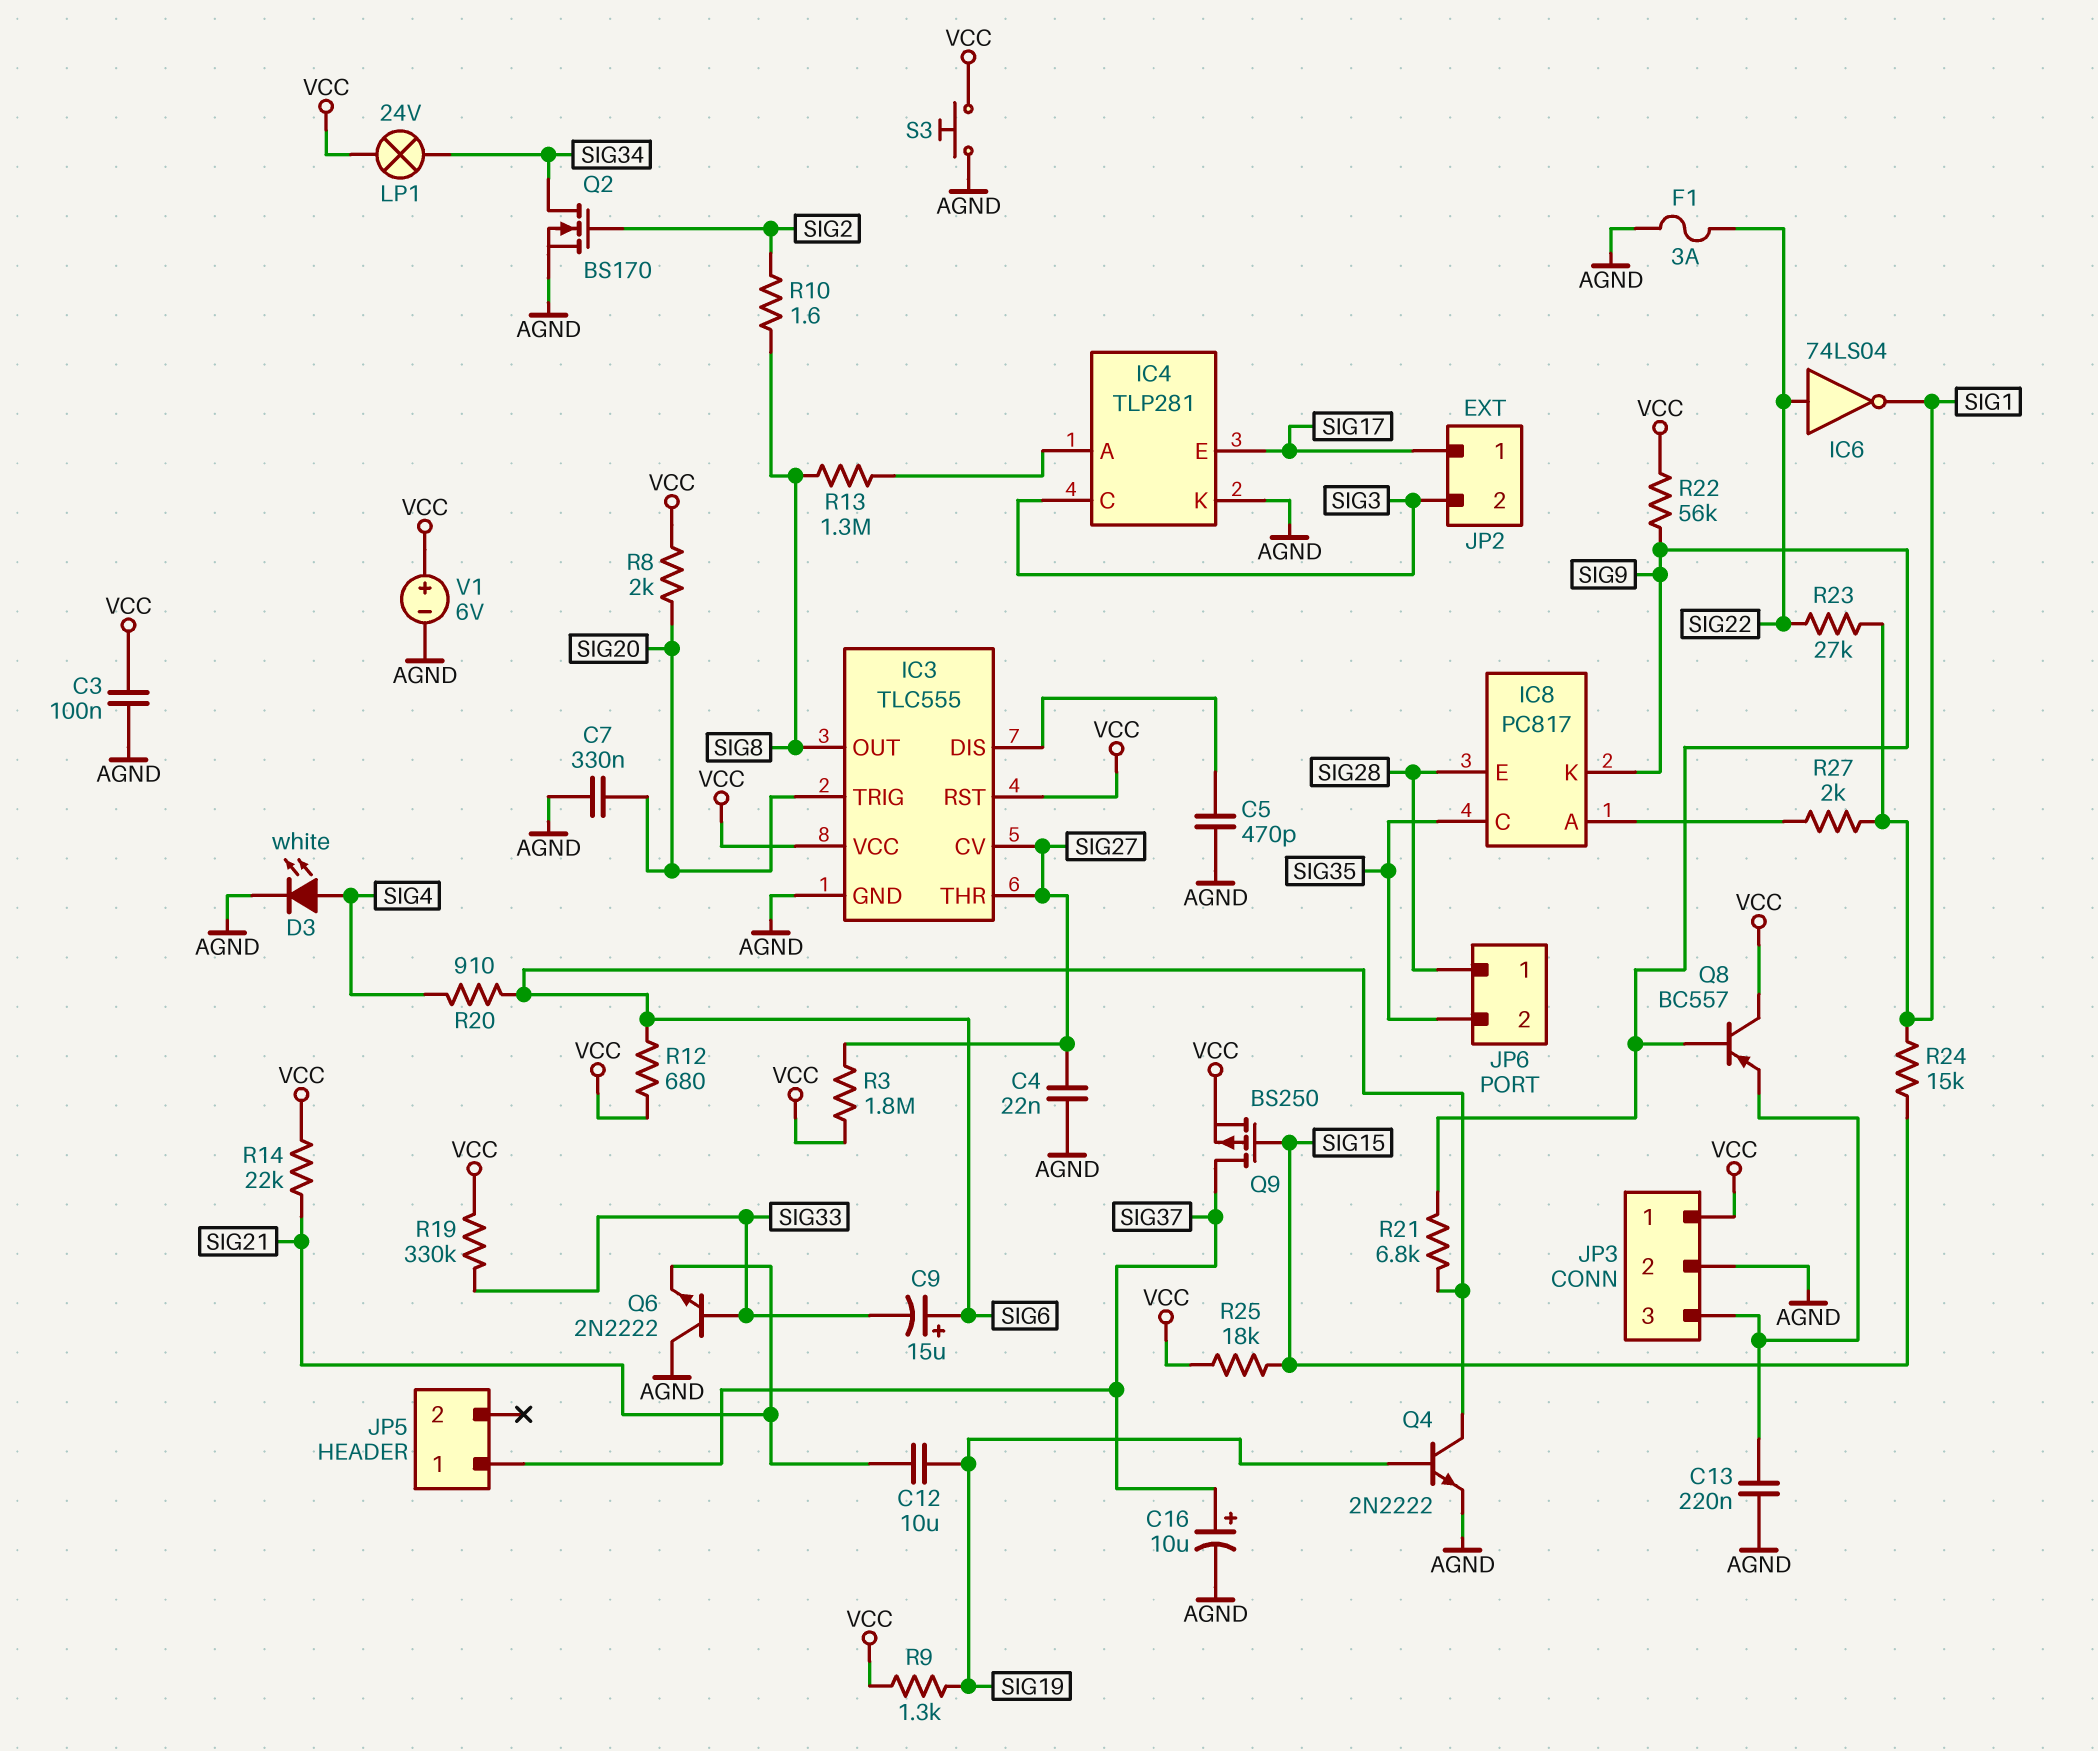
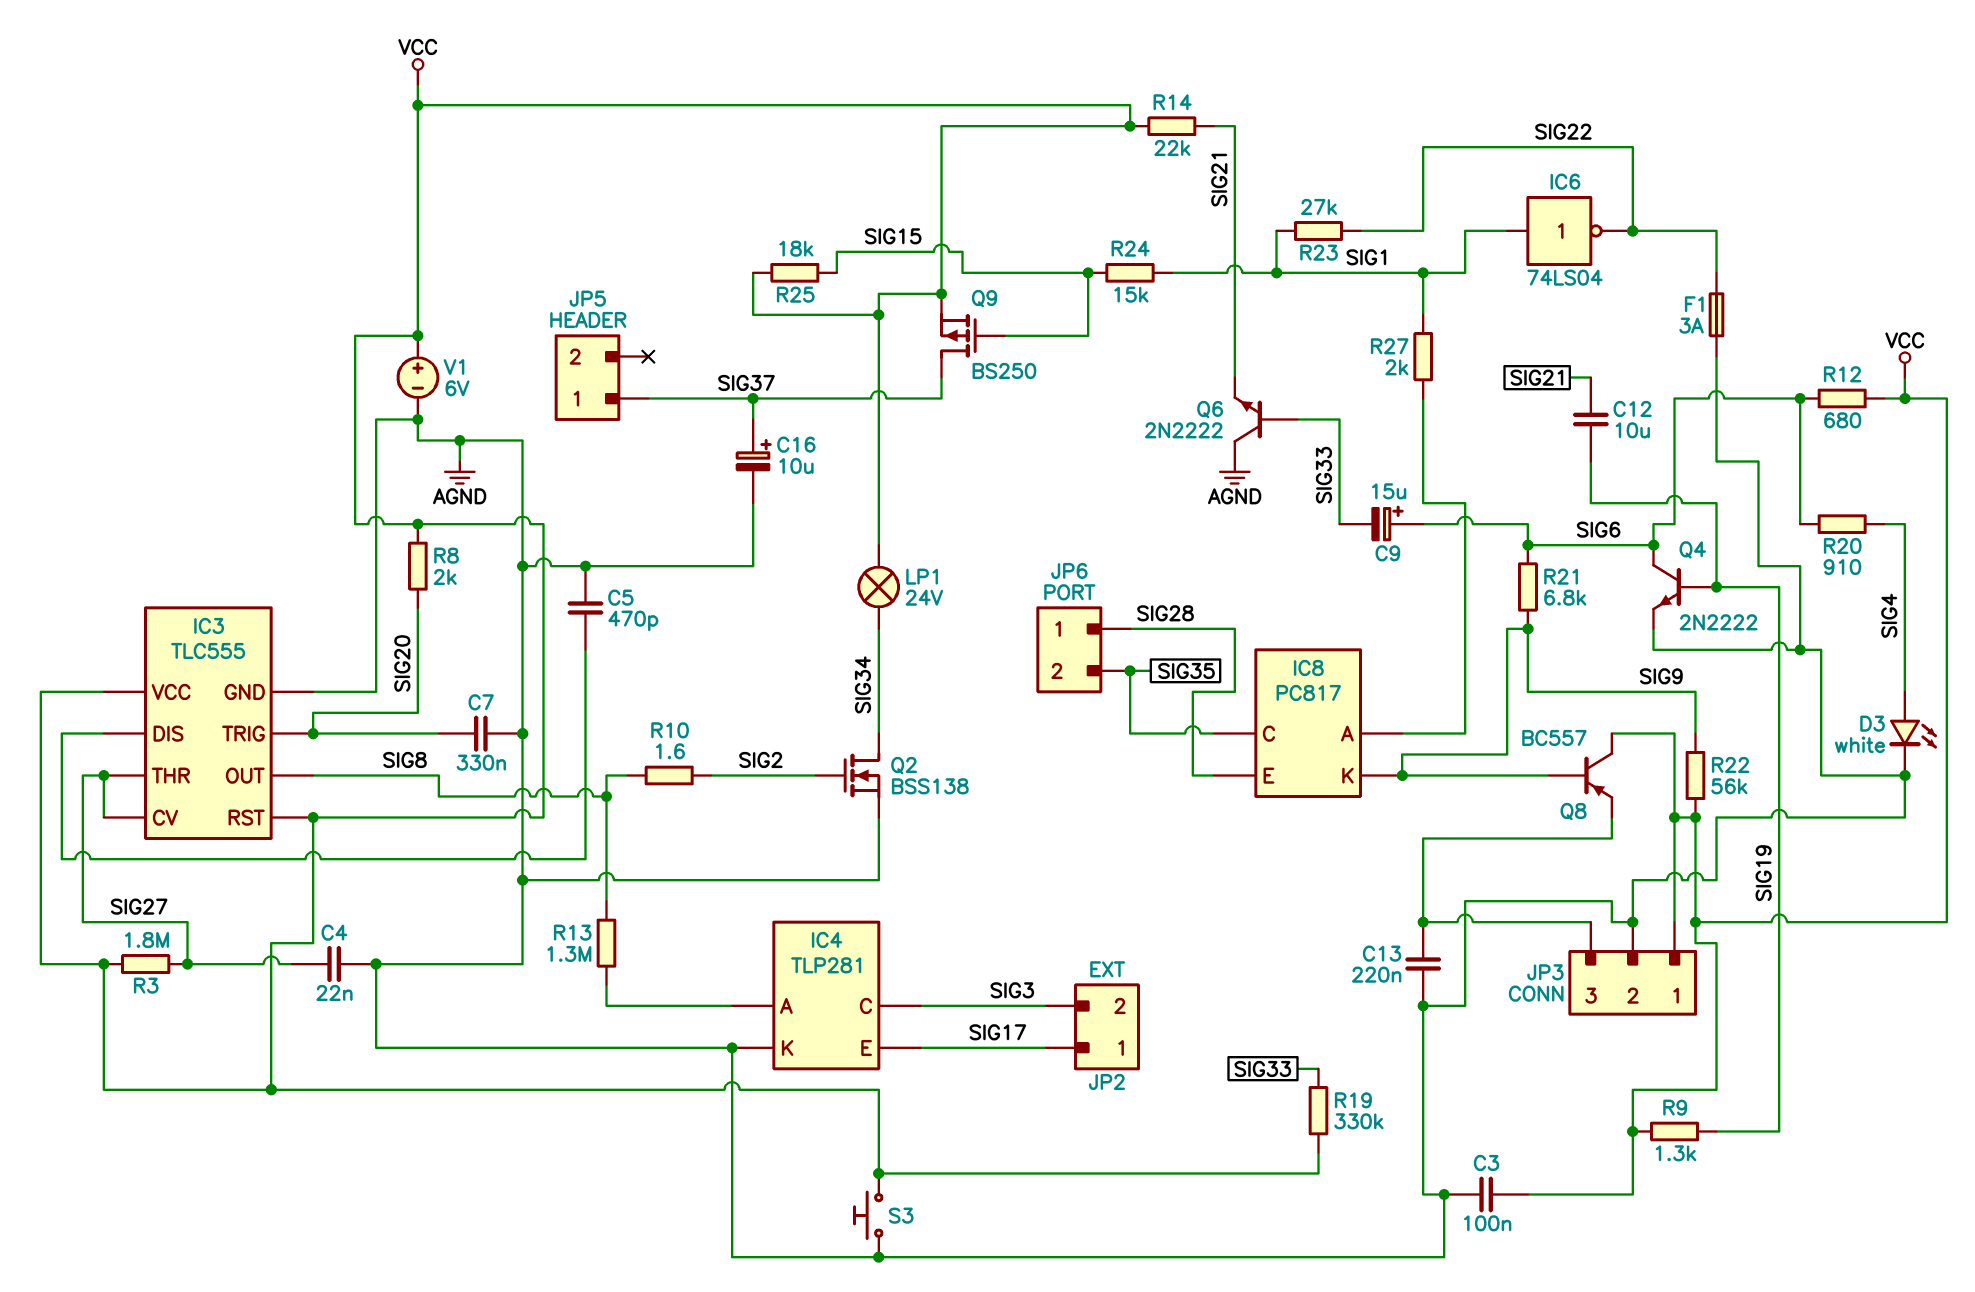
IC6: NOT 74LS04 (in SIG22, out SIG1) -> NOT 74LS04 (in SIG1, out SIG22)
Q2: NMOS BS170 (G SIG2, D SIG34, S AGND) -> NMOS BSS138 (G SIG2, D SIG34, S AGND)

